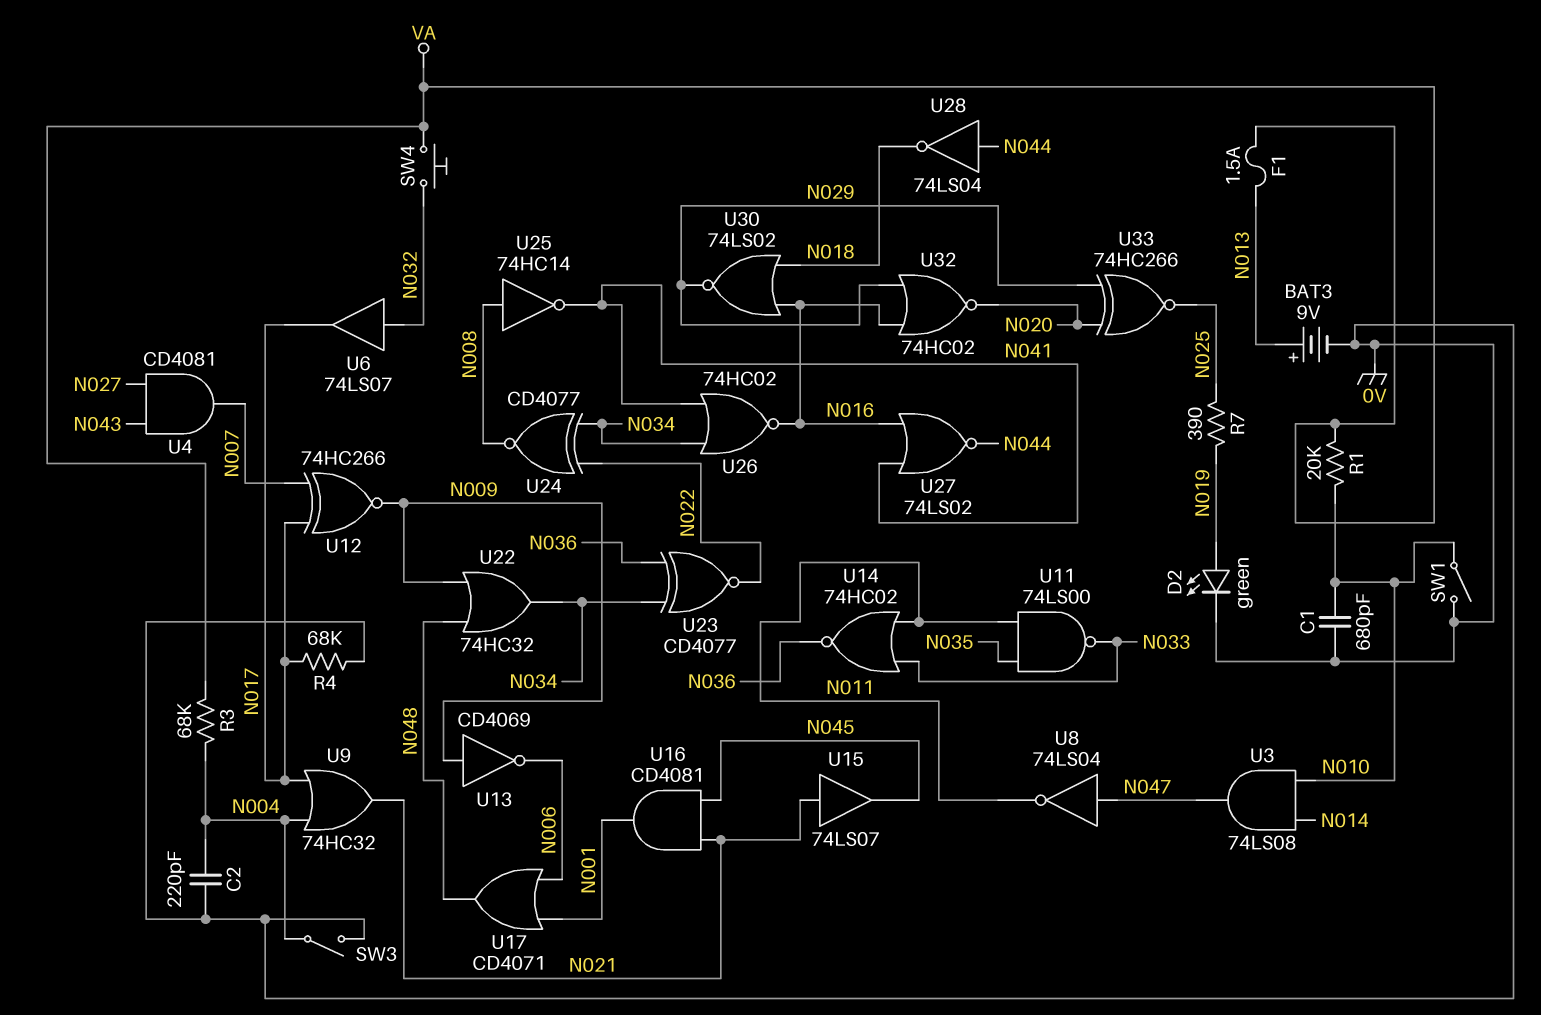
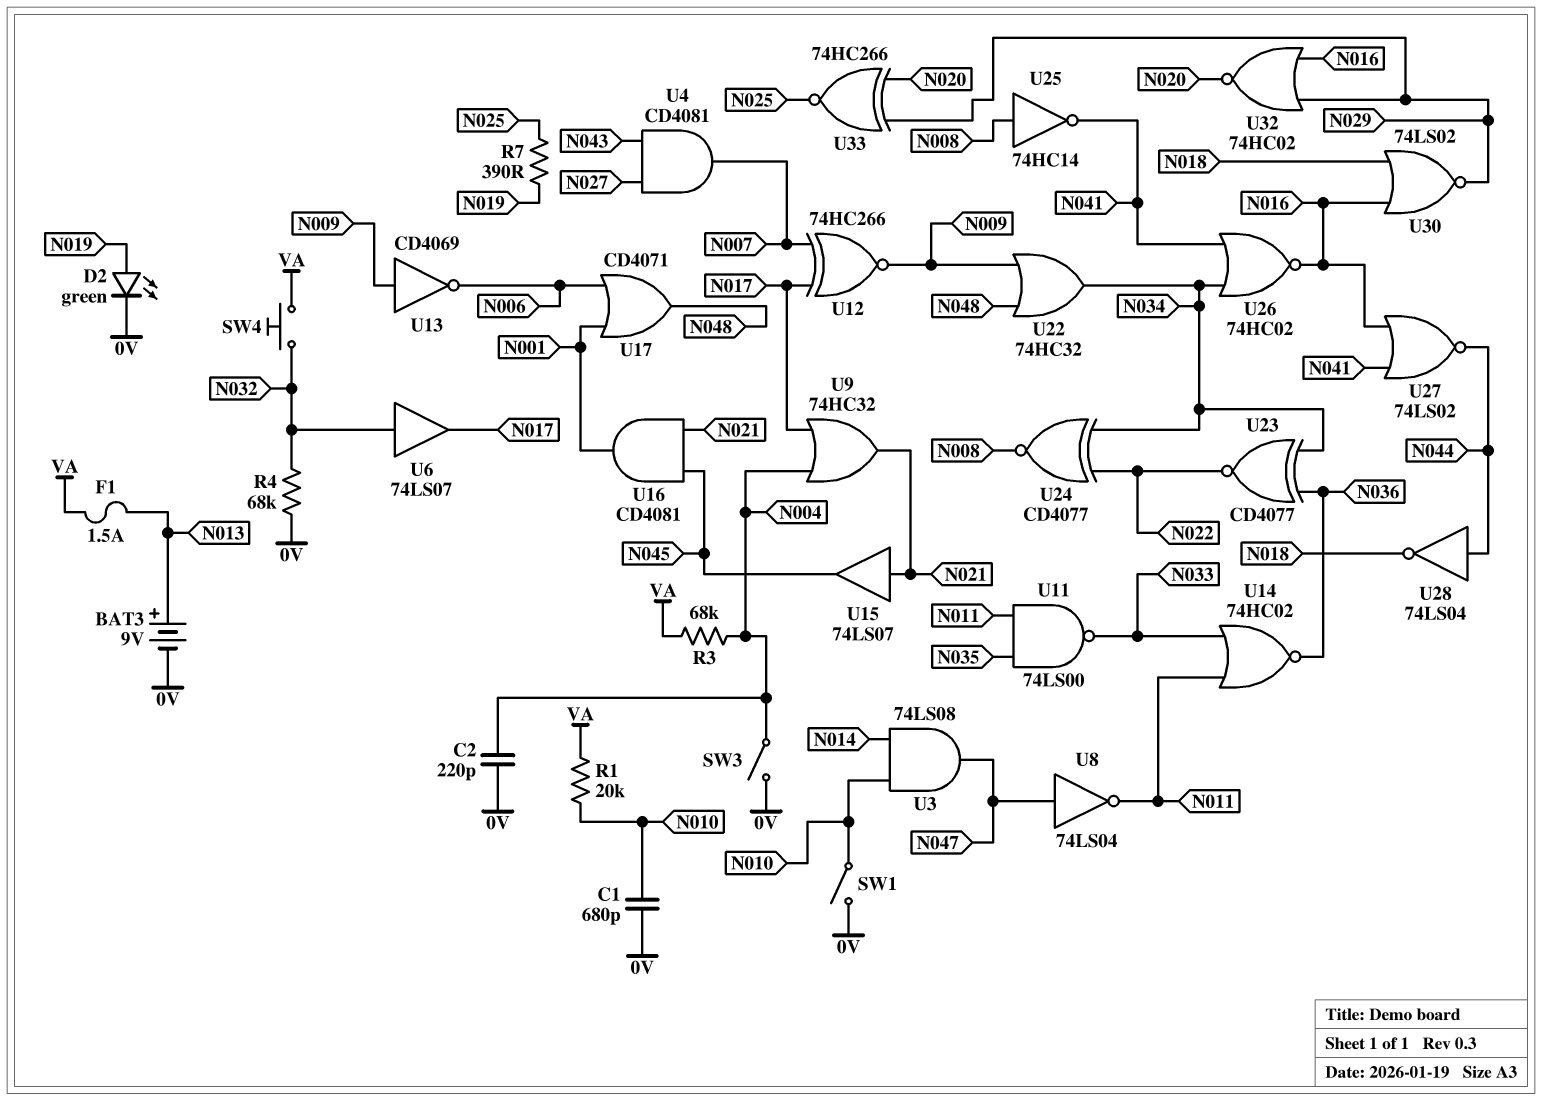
R4: 68k (0V, N017) -> 68k (0V, N032)

